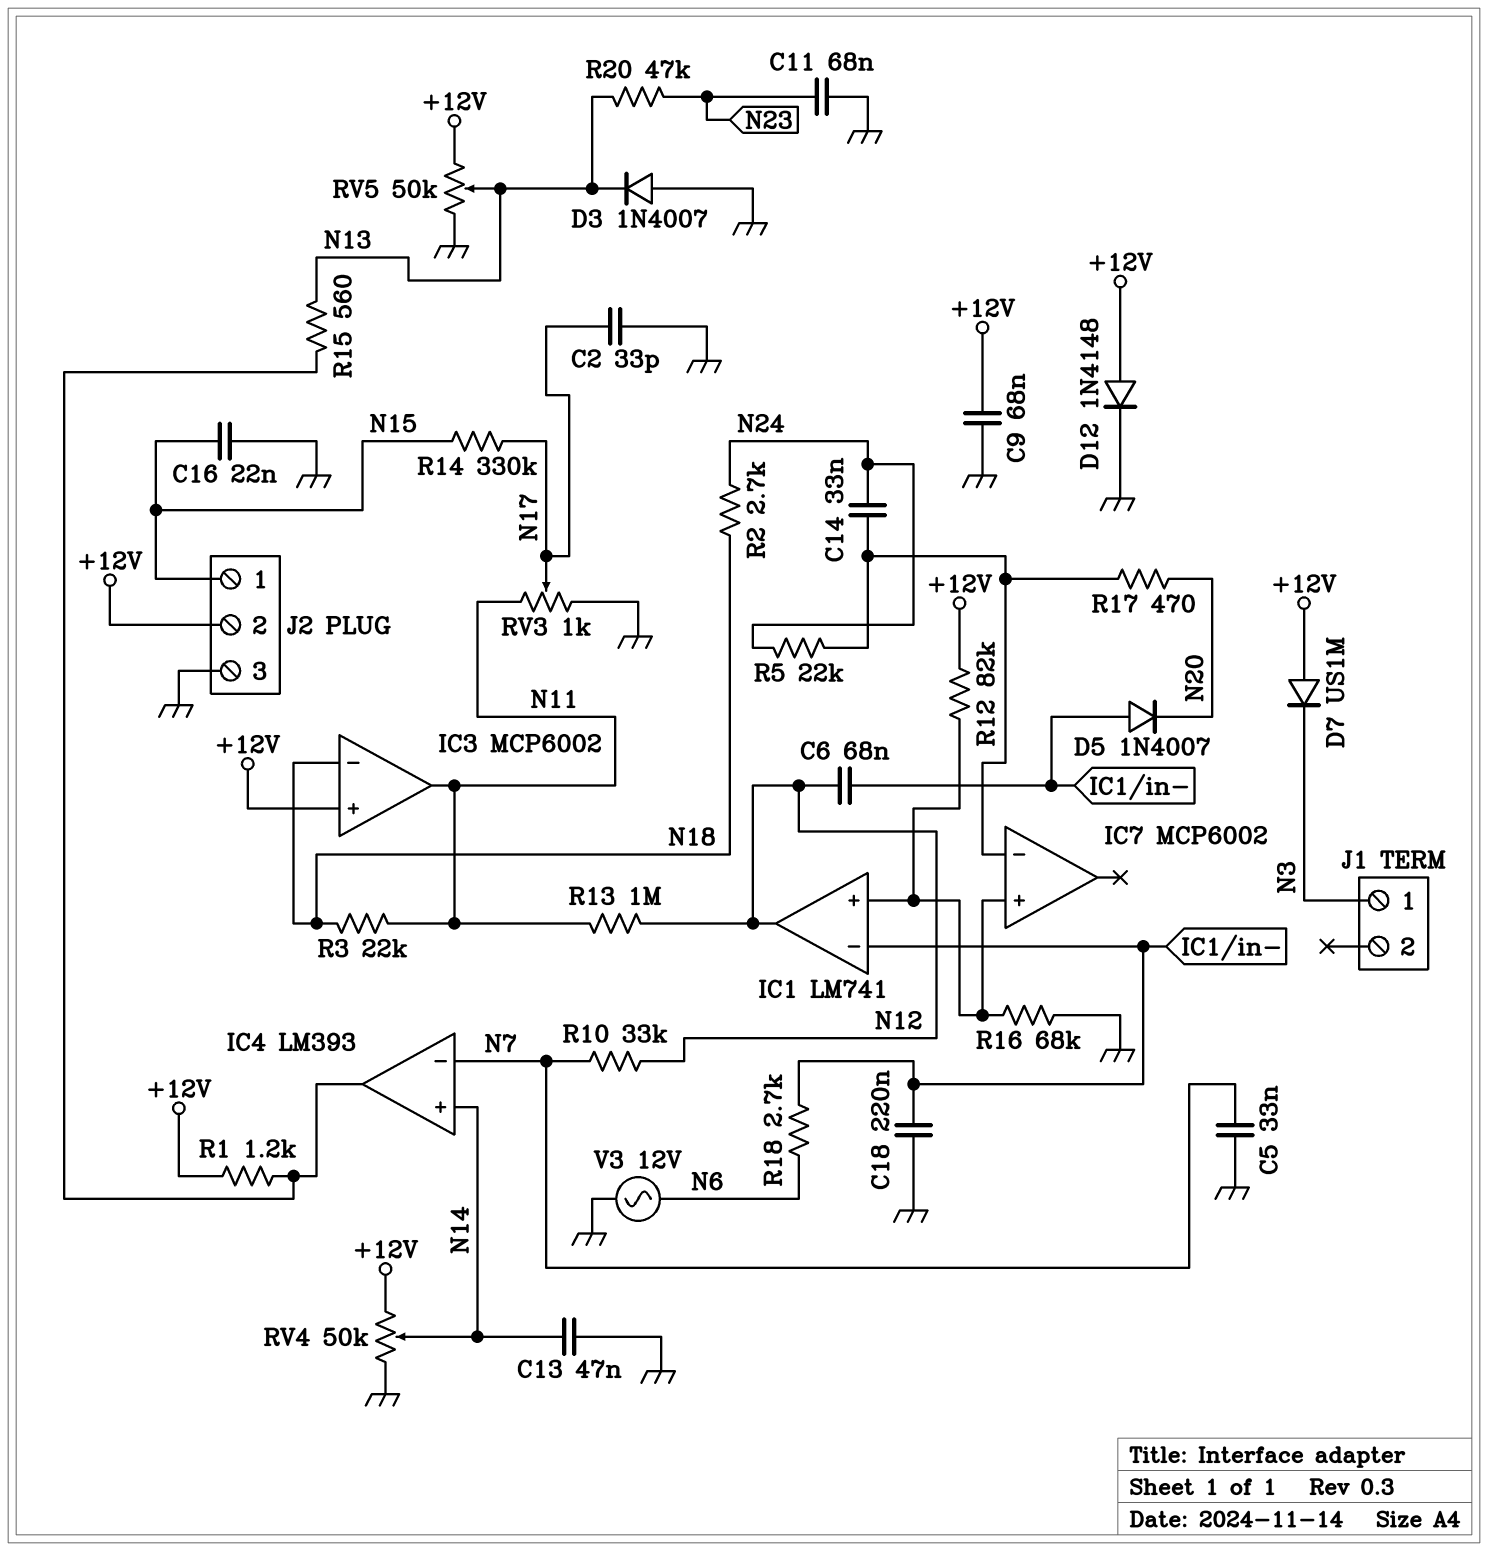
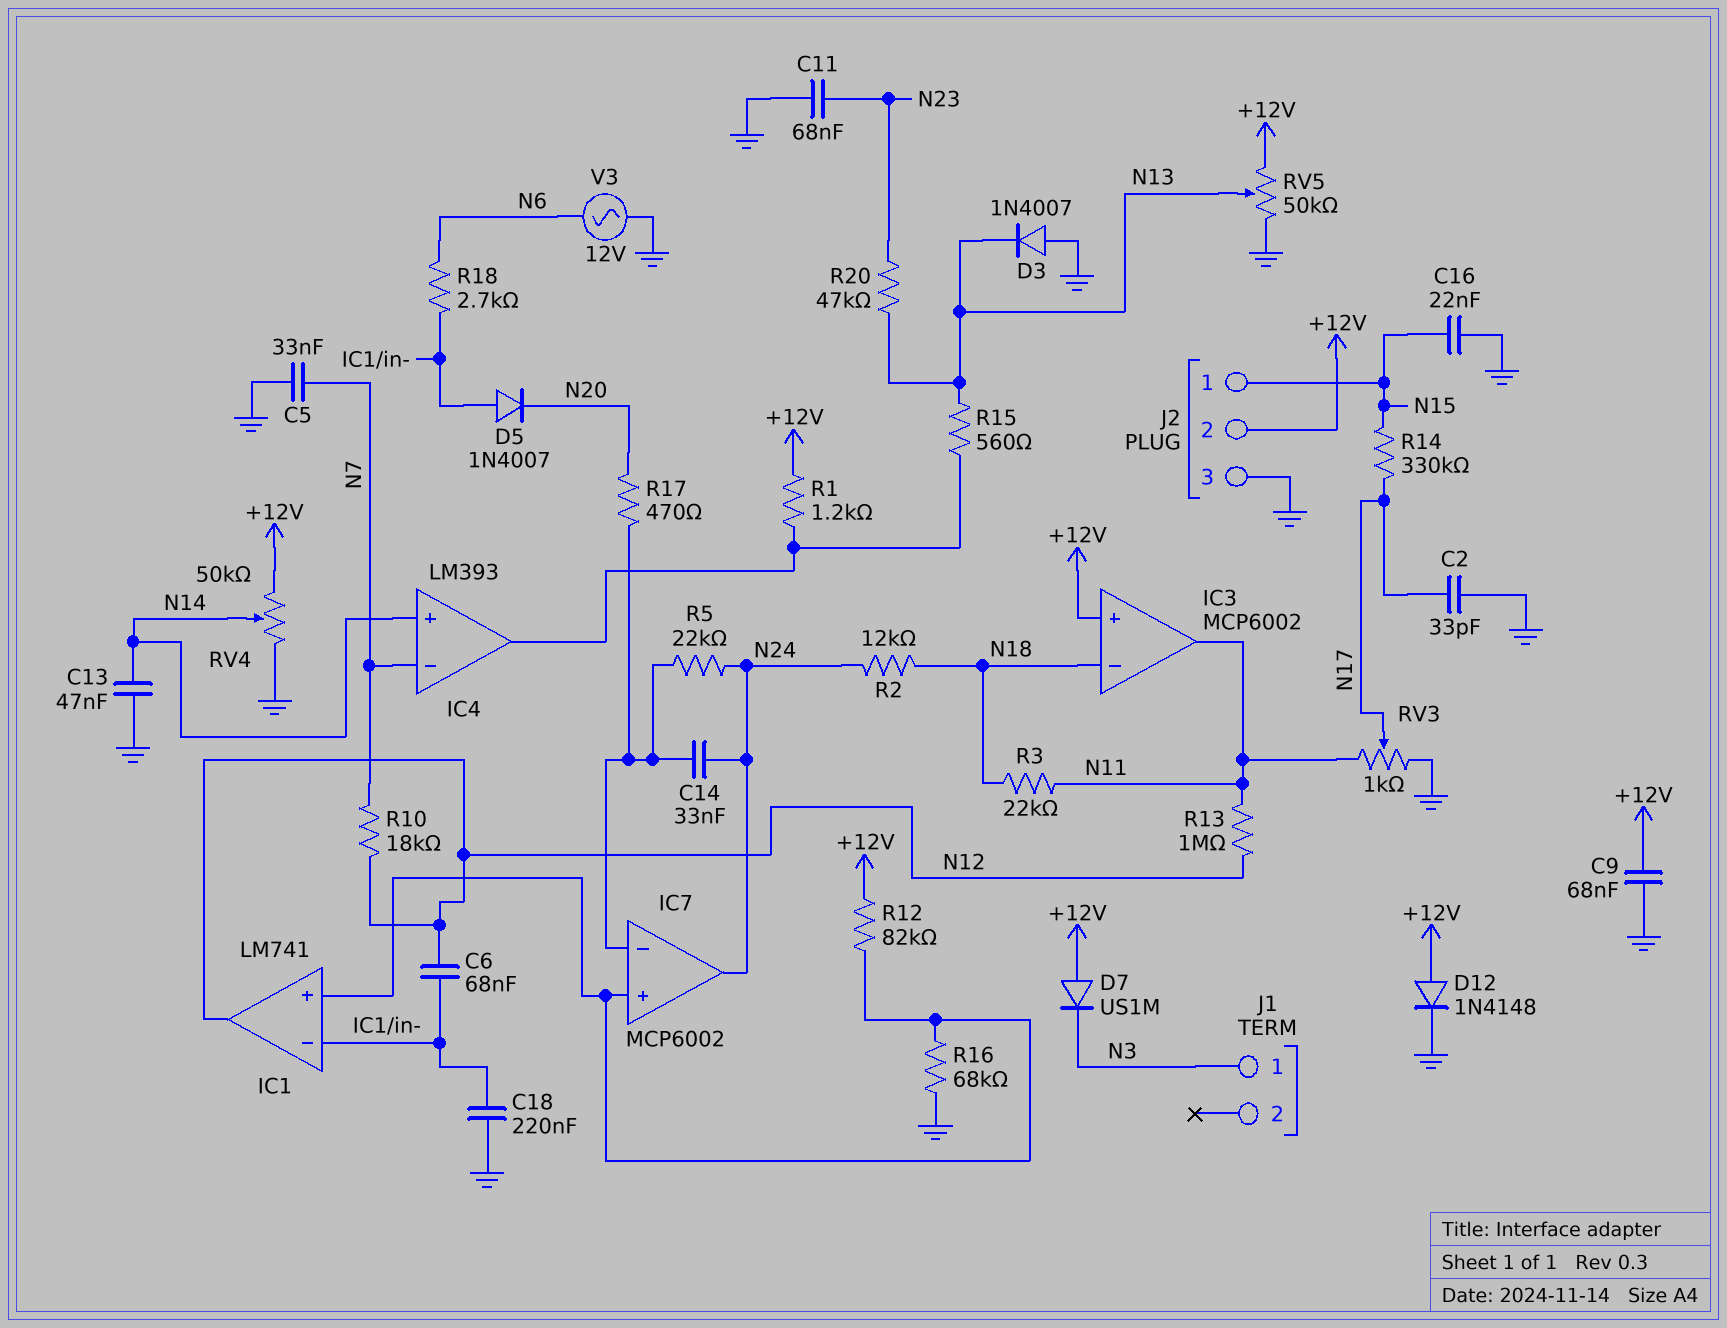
IC7 pin out: none -> N24
R2: 2.7k (N18, N24) -> 12k (N18, N24)
R10: 33k (N7, N12) -> 18k (N7, N12)

